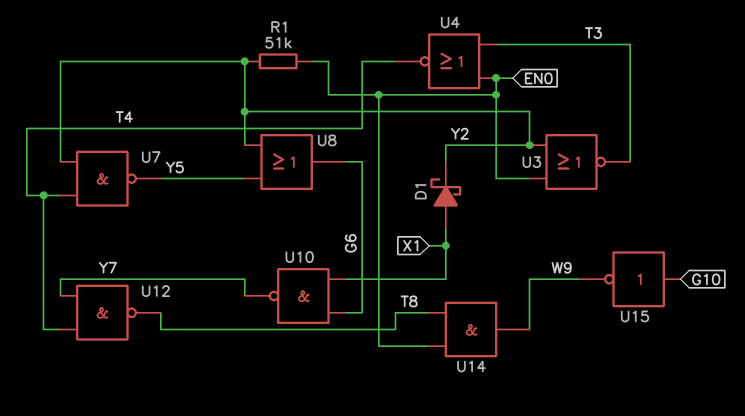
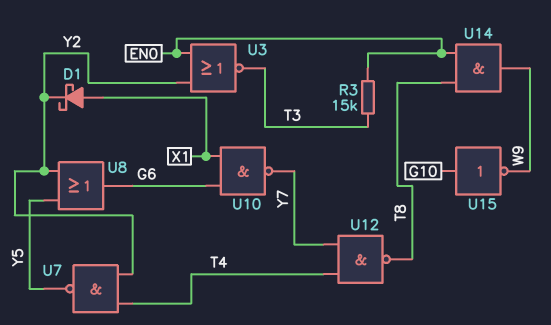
R1: 51k (EN0, Y2) -> none
R3: none -> 15k (EN0, T3)
U4: NOR (in EN0, in T3, out T4) -> none

